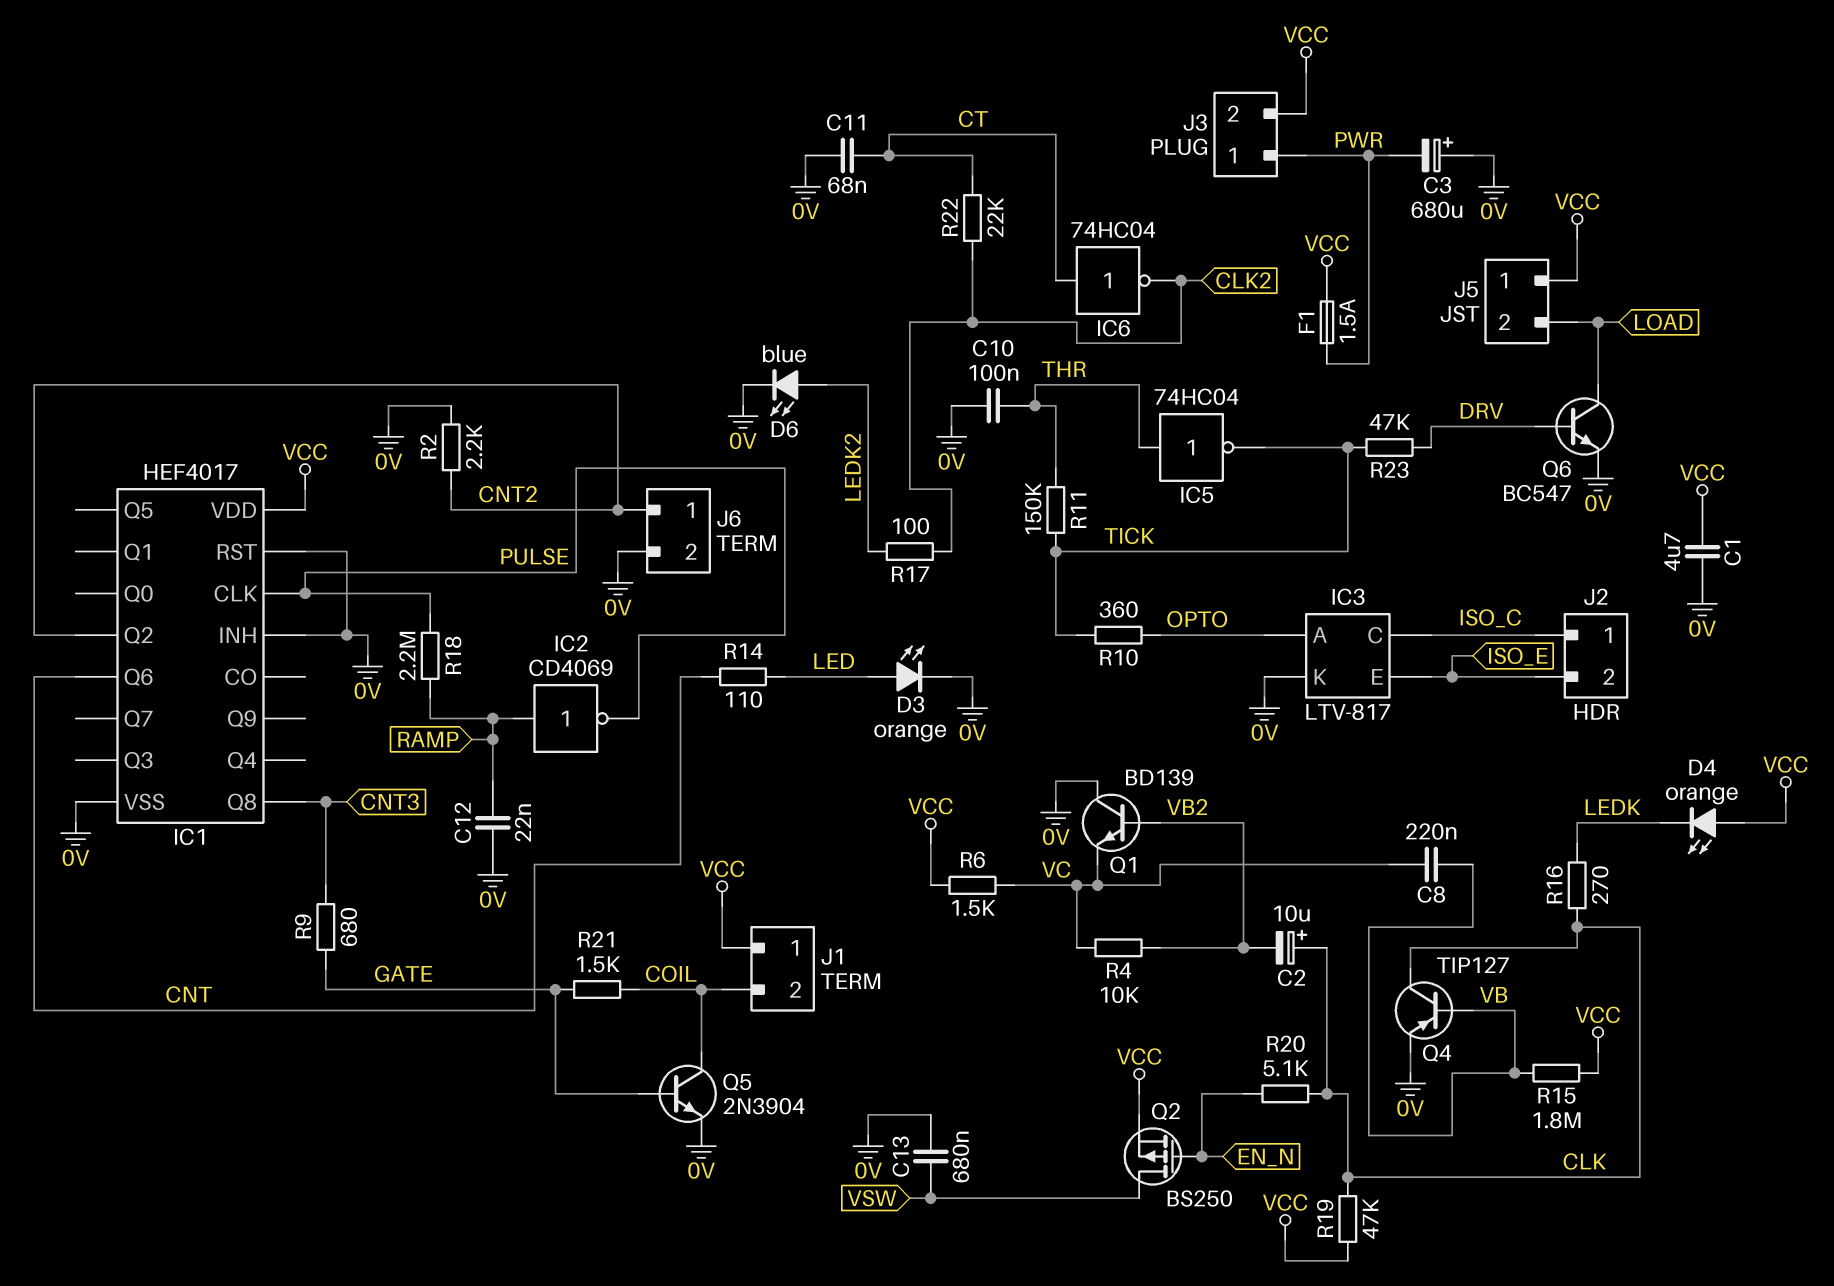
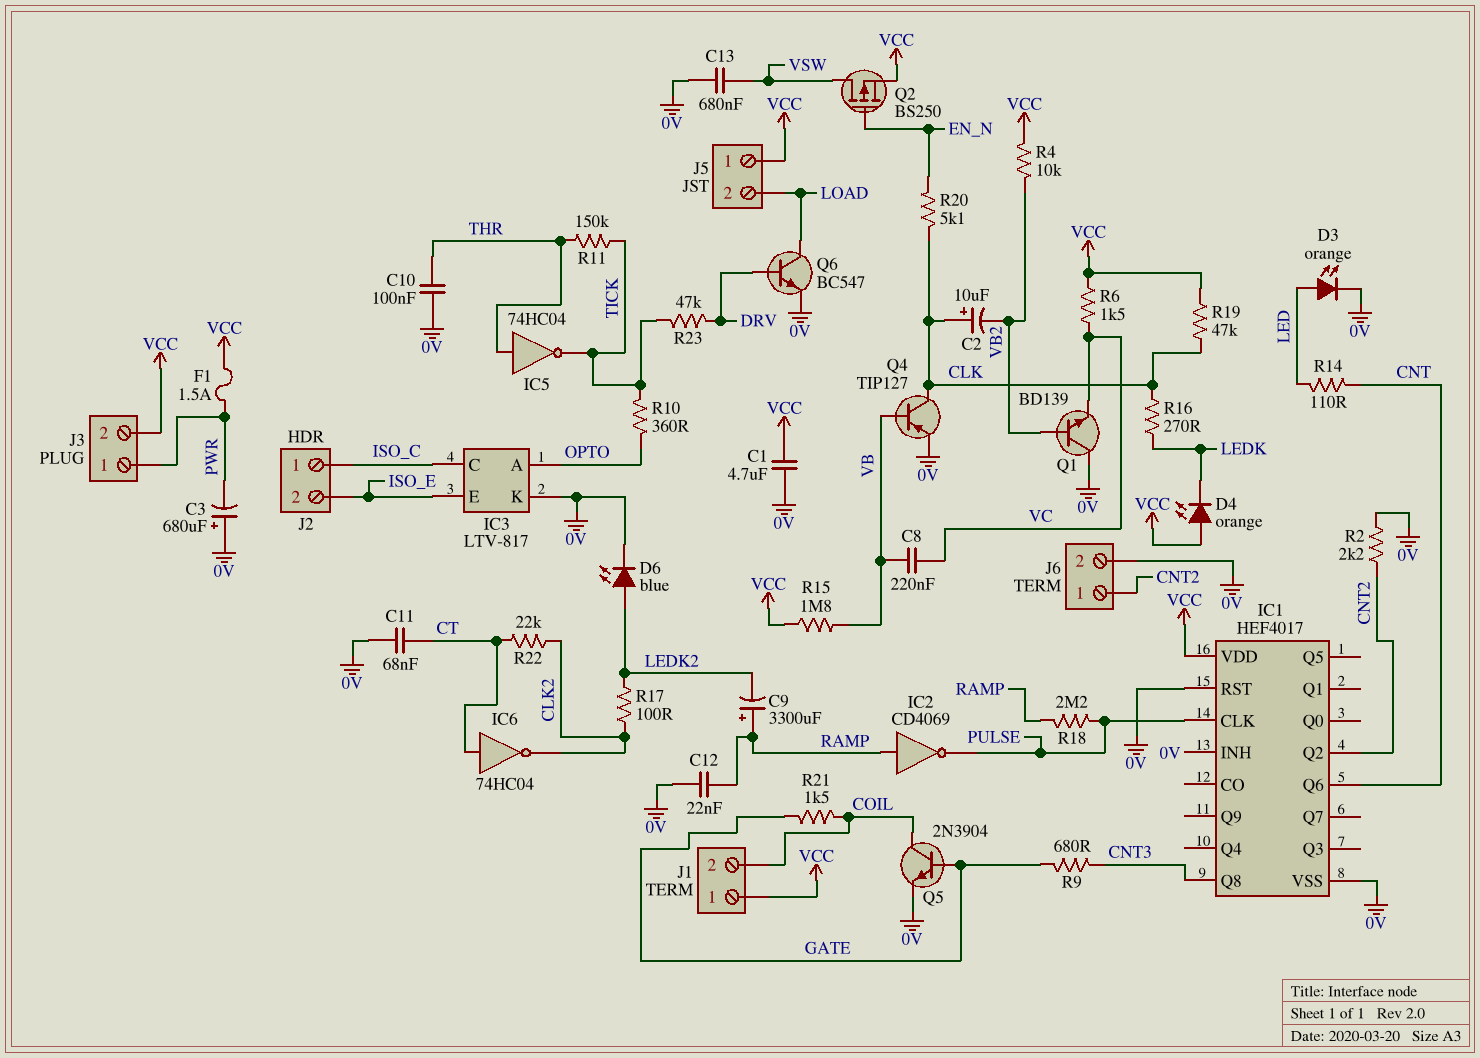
C9: none -> 3300uF (plus RAMP, minus LEDK2)
R4: 10k (VB2, VC) -> 10k (VB2, VCC)

